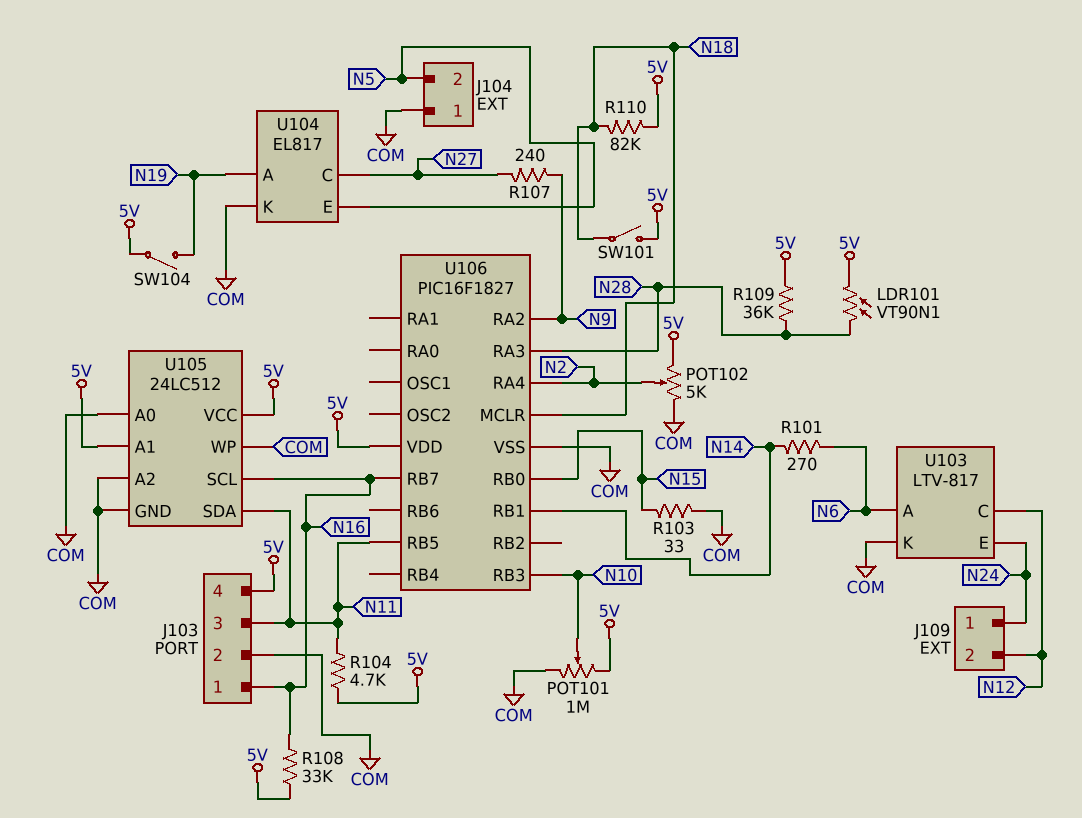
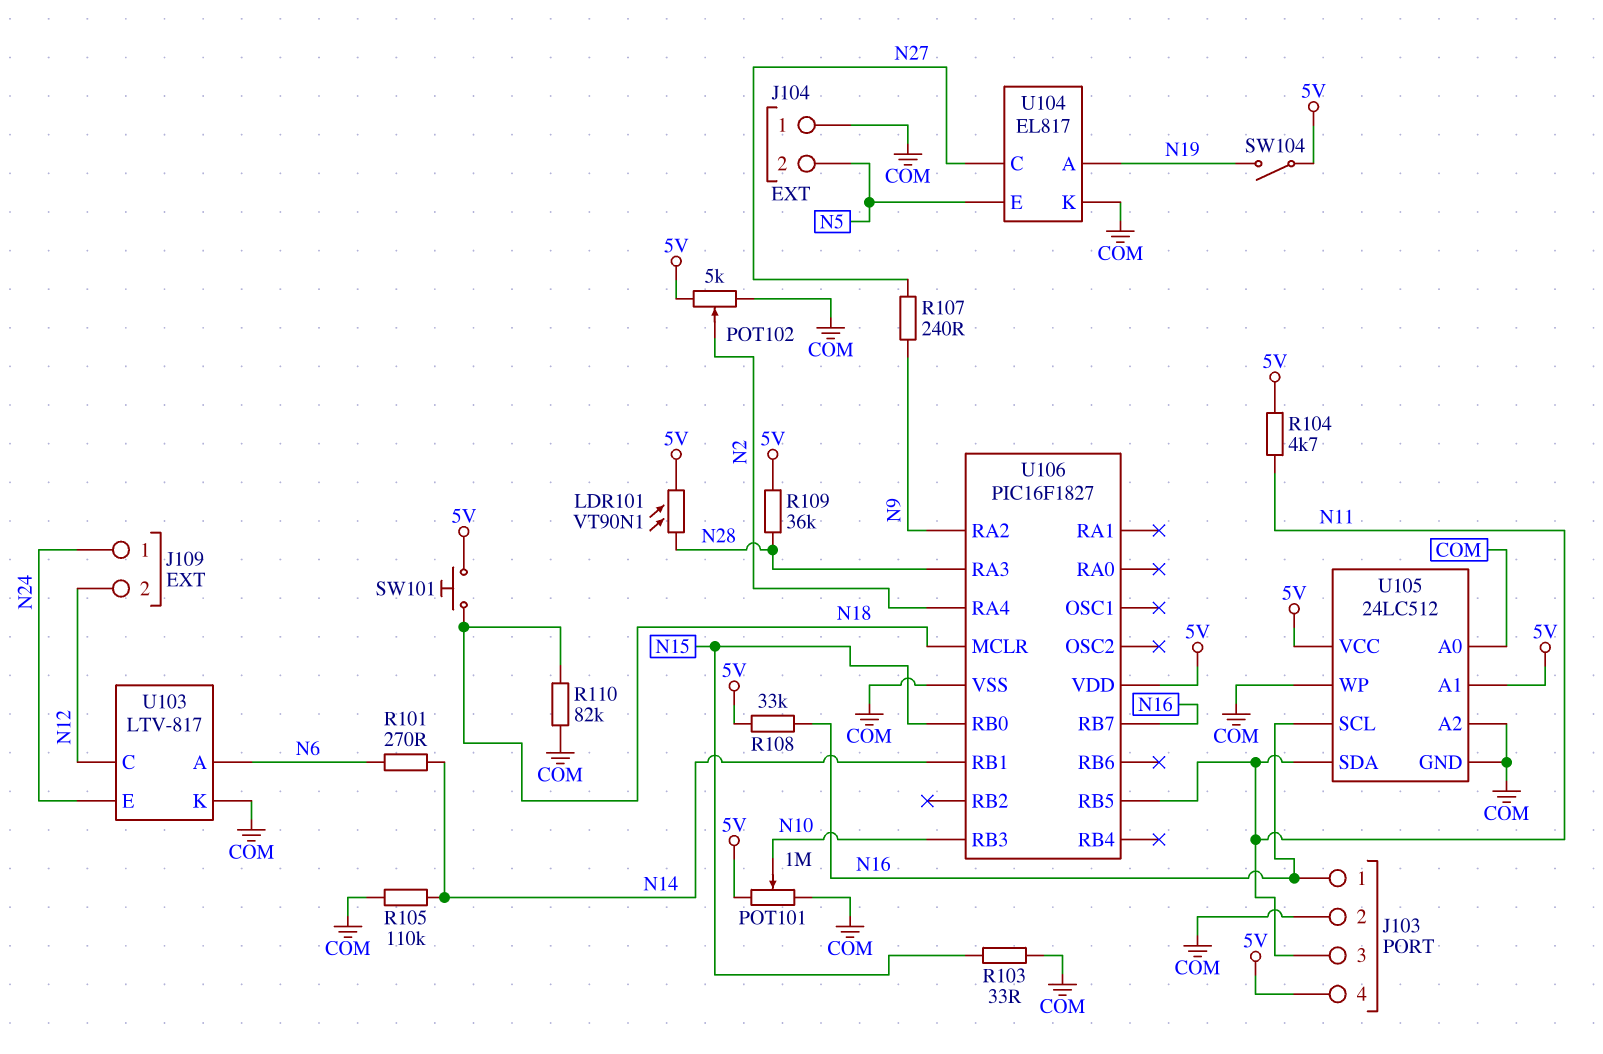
R105: none -> 110k (COM, N14)
R110: 82k (5V, N18) -> 82k (COM, N18)
SW101: switch (5V, N18) -> button (5V, N18)

